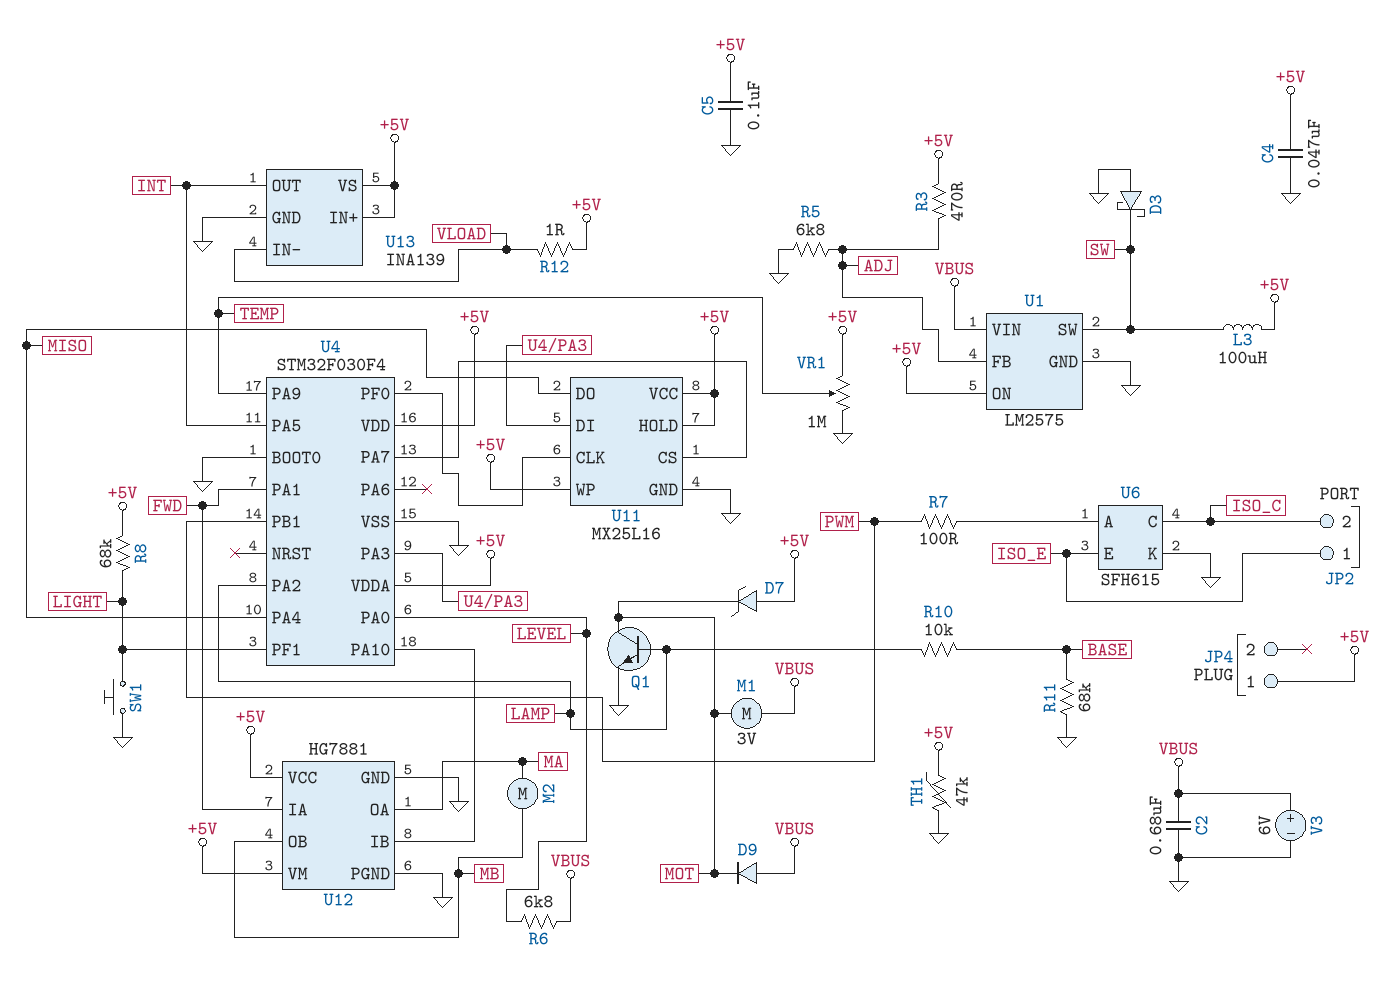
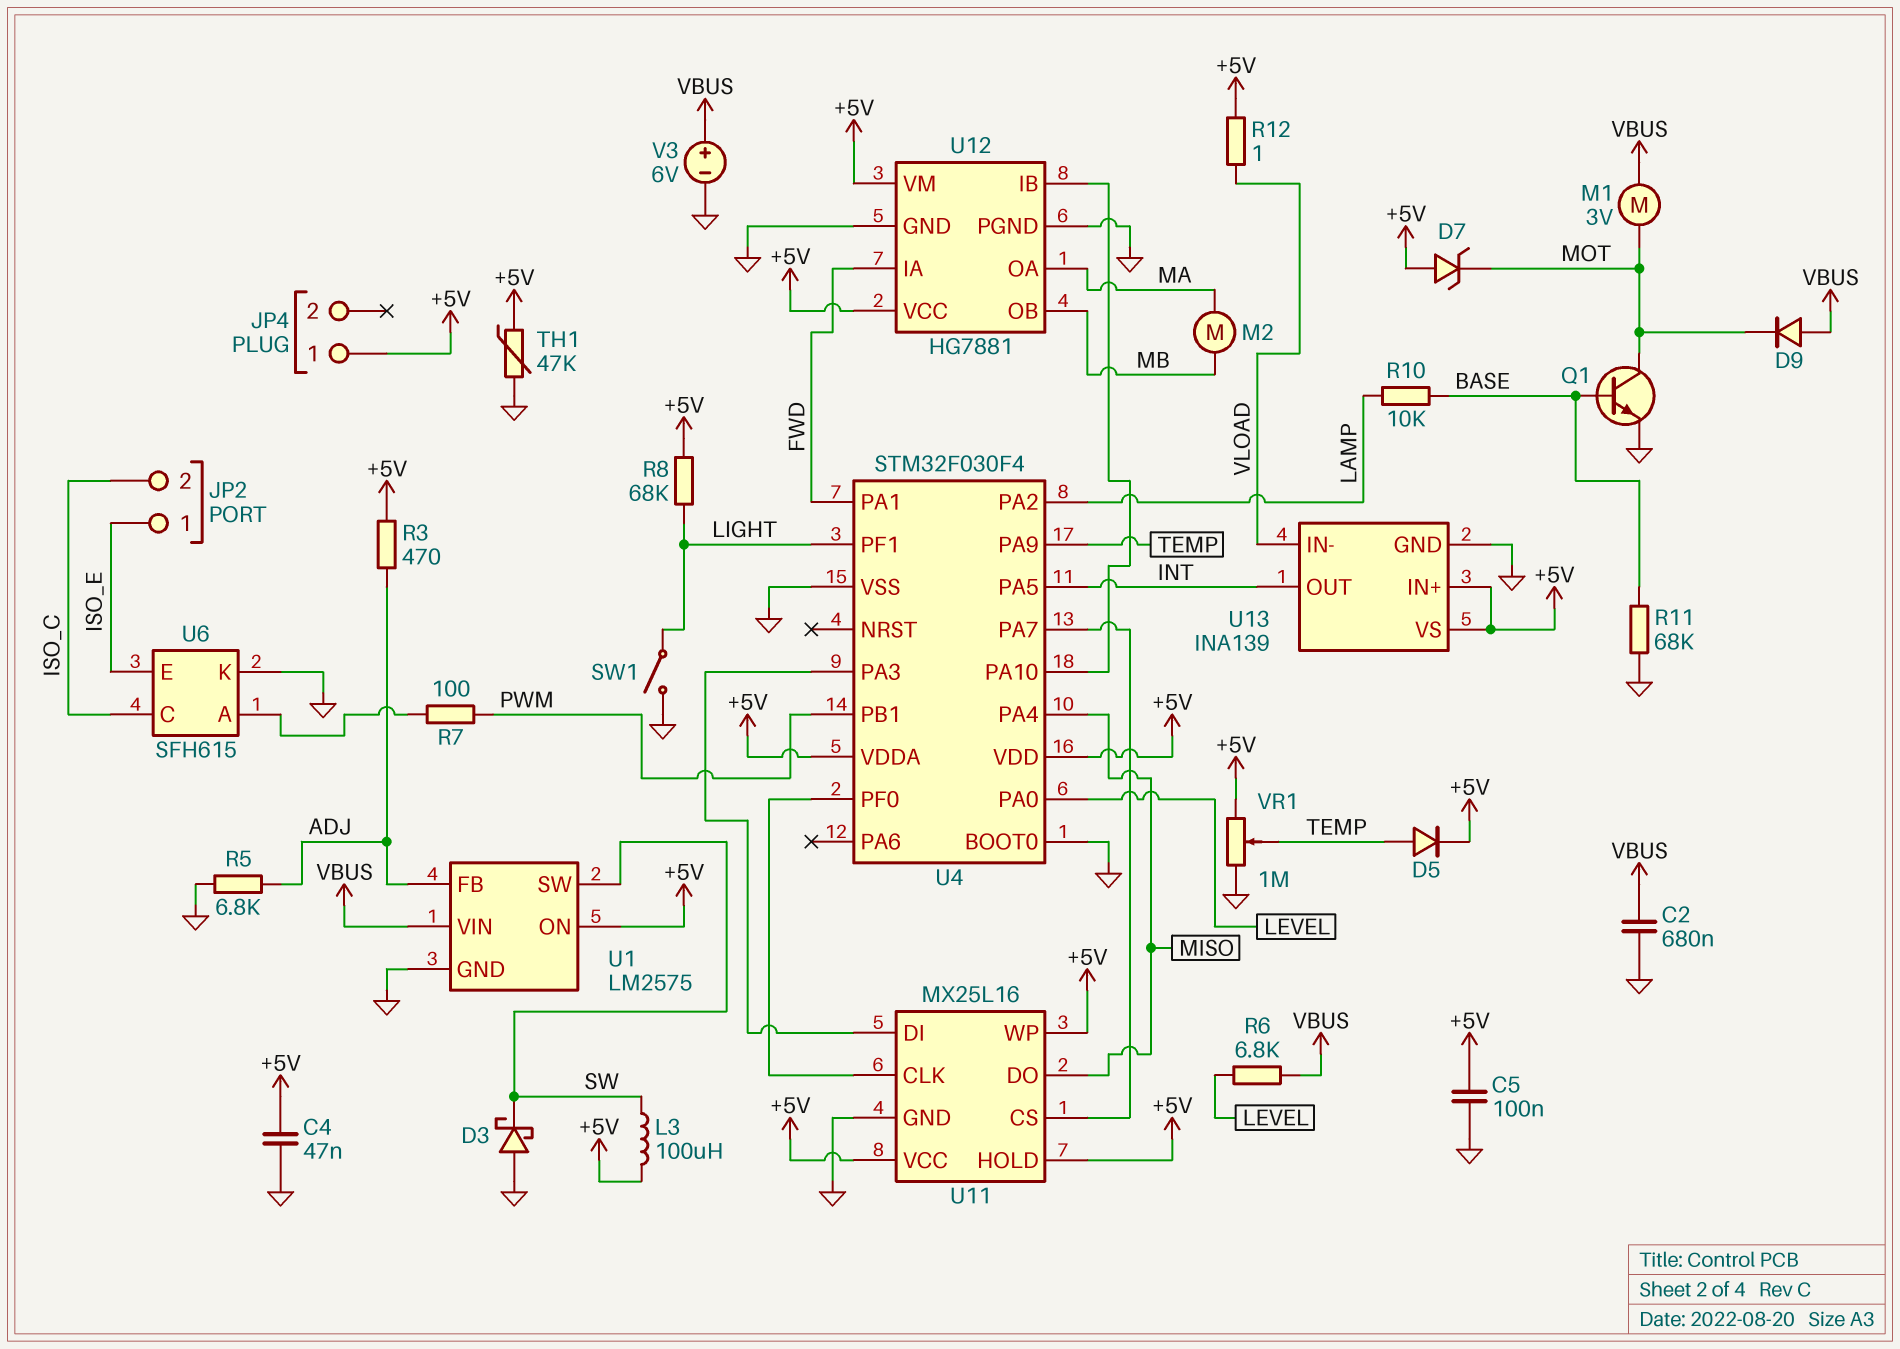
D5: none -> diode (A TEMP, K +5V)
Q1: NPN (B LAMP, C MOT, E GND) -> NPN (B BASE, C MOT, E GND)
SW1: button (GND, LIGHT) -> switch (GND, LIGHT)

